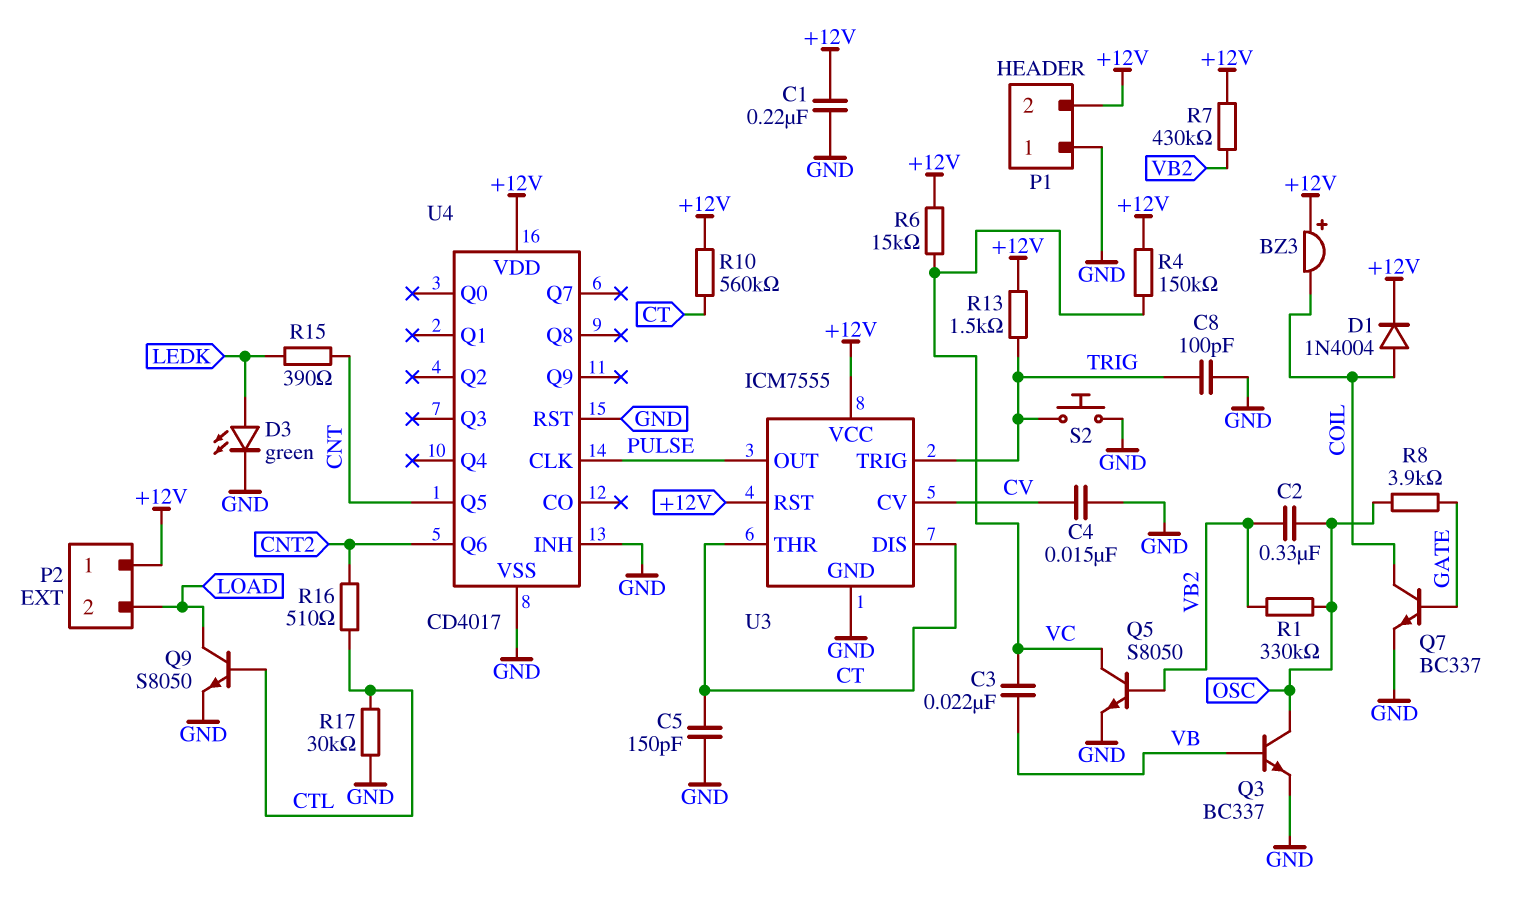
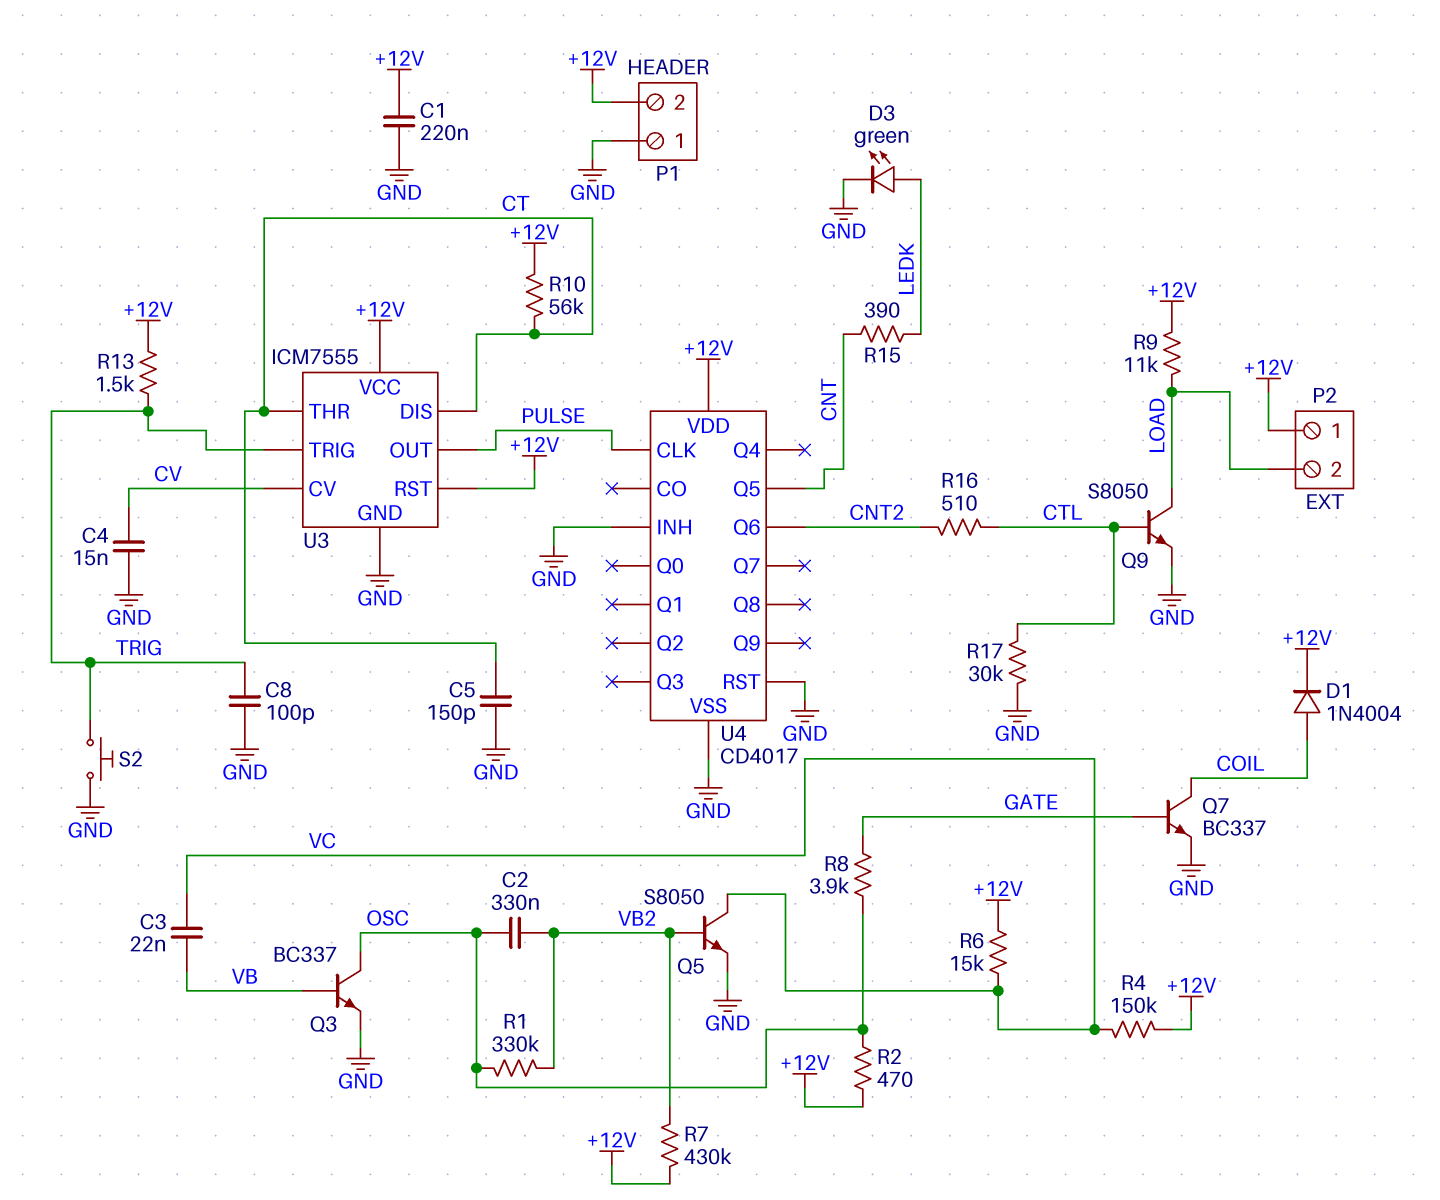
BZ3: buzzer (plus +12V, minus COIL) -> none
R2: none -> 470 (+12V, OSC)
R9: none -> 11k (+12V, LOAD)
R10: 560k (+12V, CT) -> 56k (+12V, CT)

